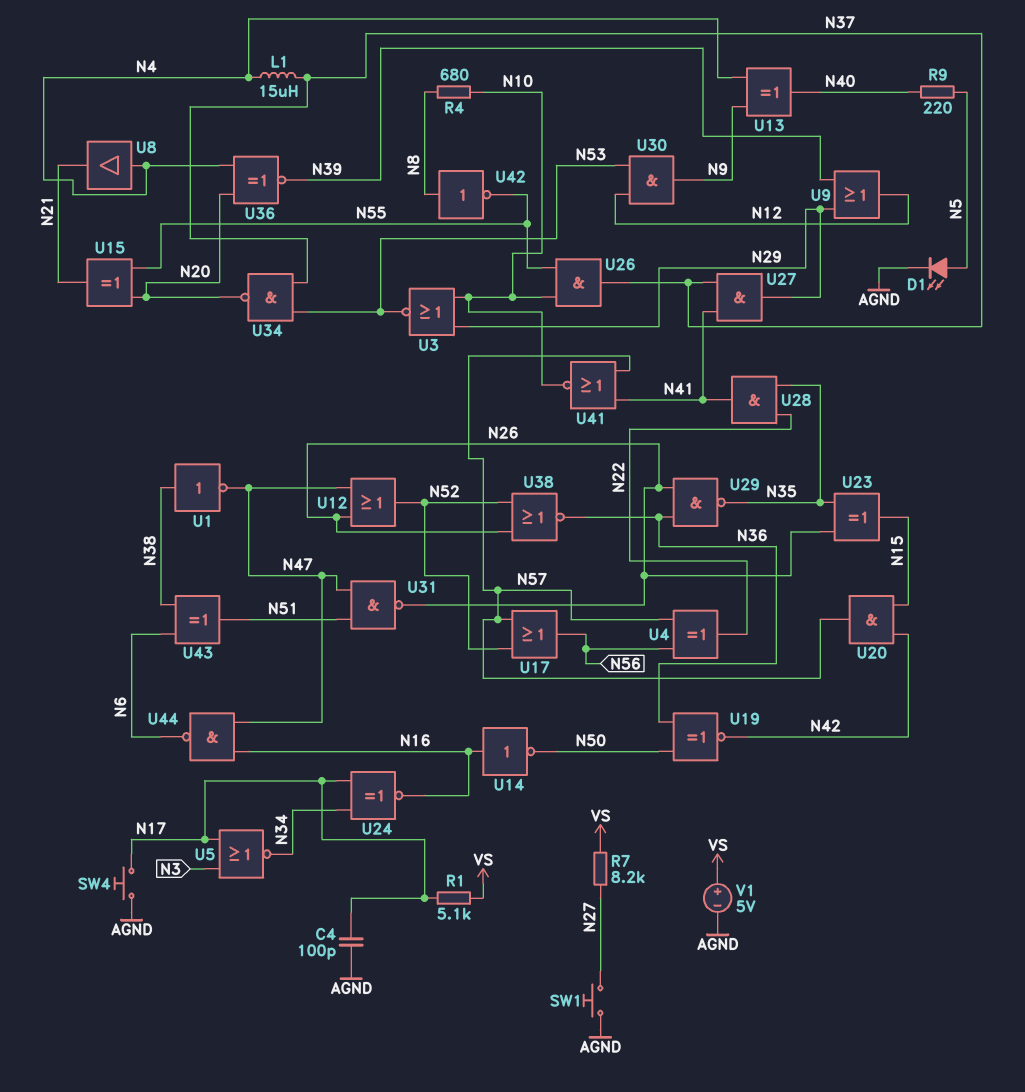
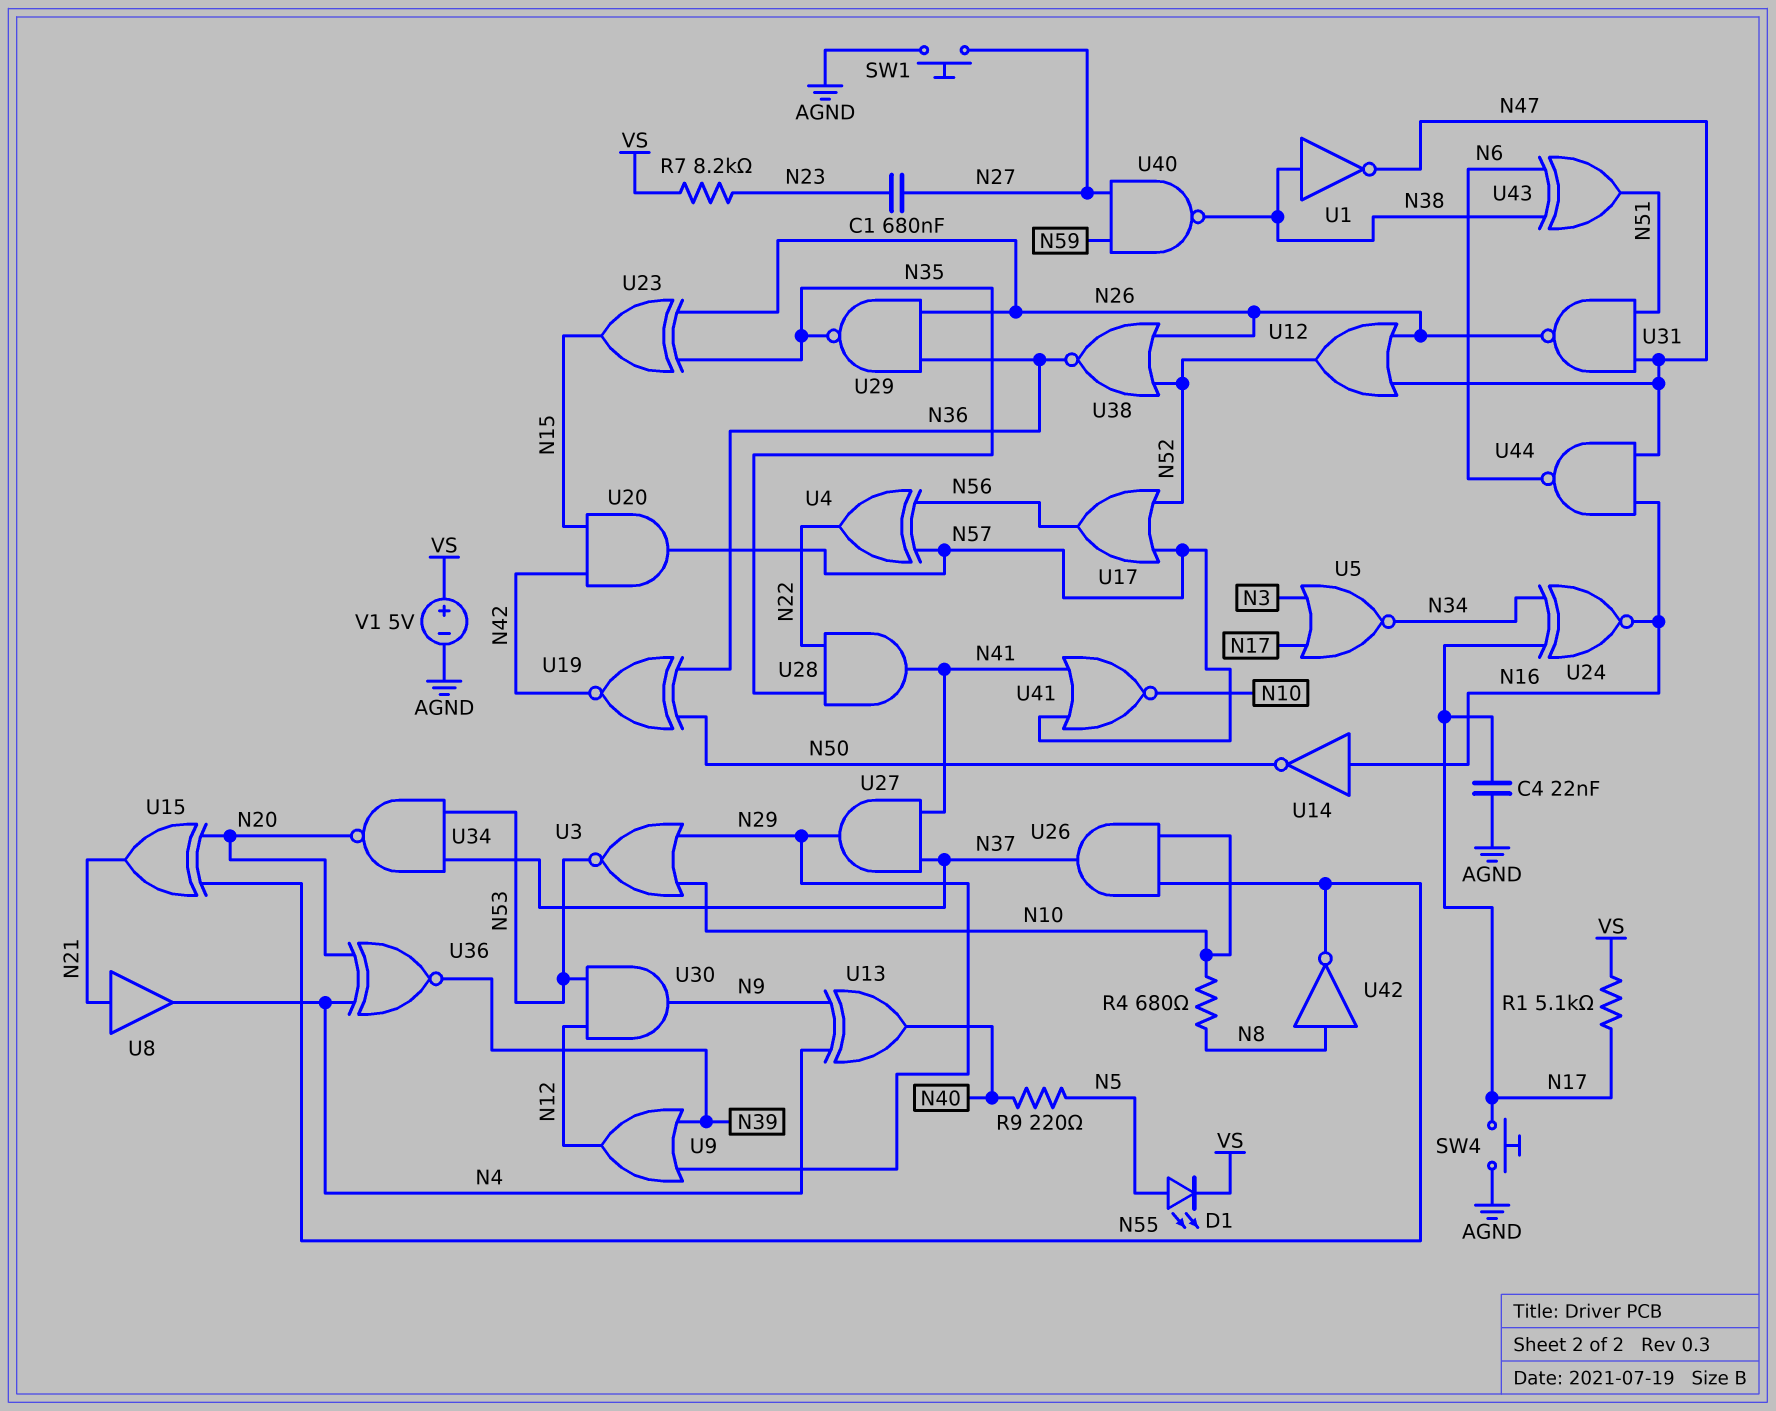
C1: none -> 680nF (N23, N27)
C4: 100pF (AGND, N17) -> 22nF (AGND, N17)
D1: LED (A N5, K AGND) -> LED (A N5, K VS)
L1: 15uH (N4, N37) -> none
R7: 8.2k (N27, VS) -> 8.2k (N23, VS)
U8: buffer (in N4, out N21) -> buffer (in N21, out N4)
U40: none -> NAND (in N27, in N59, out N38)

